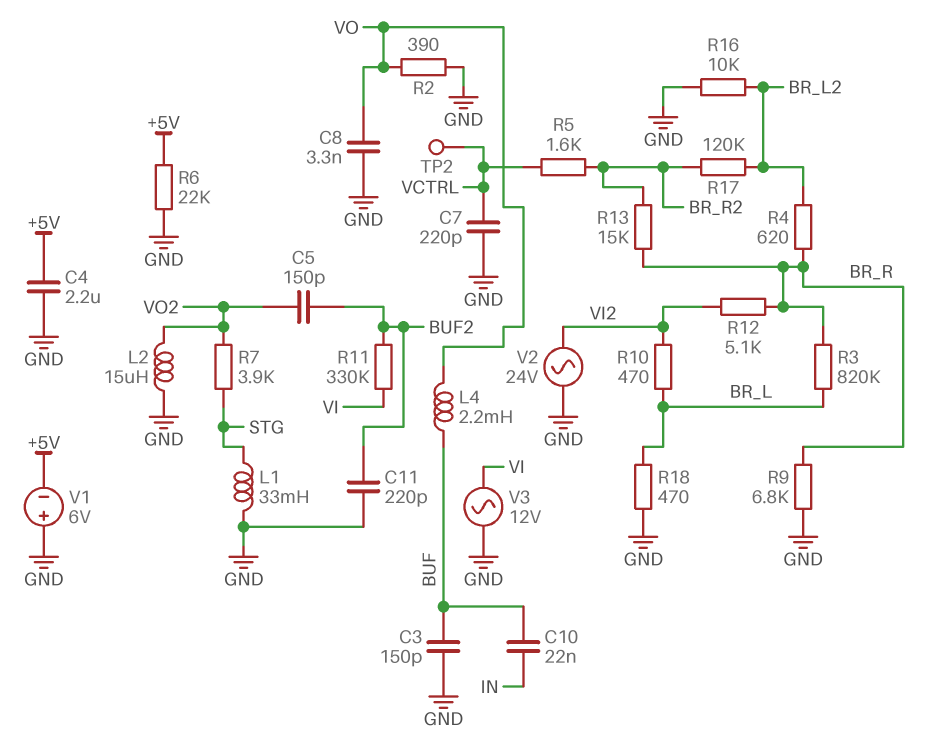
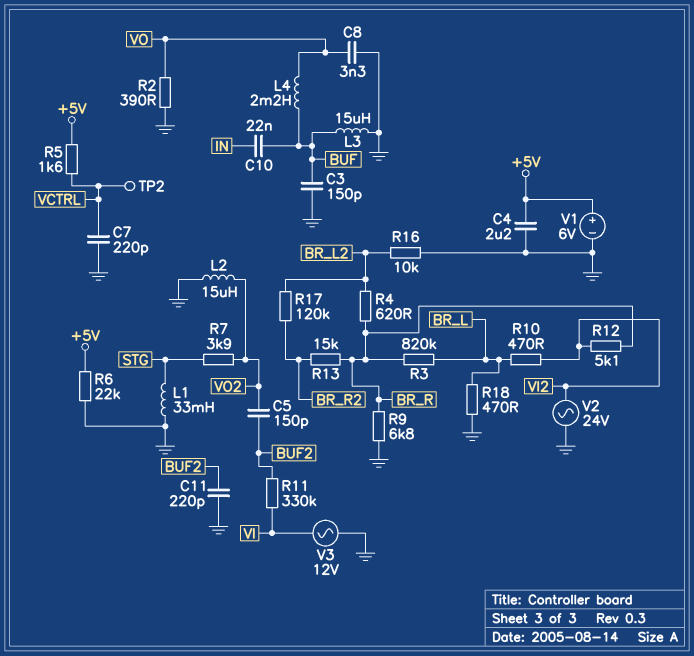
L3: none -> 15uH (BUF, GND)
R5: 1.6k (BR_R2, VCTRL) -> 1.6k (+5V, VCTRL)
V1: 6V (plus GND, minus +5V) -> 6V (plus +5V, minus GND)

